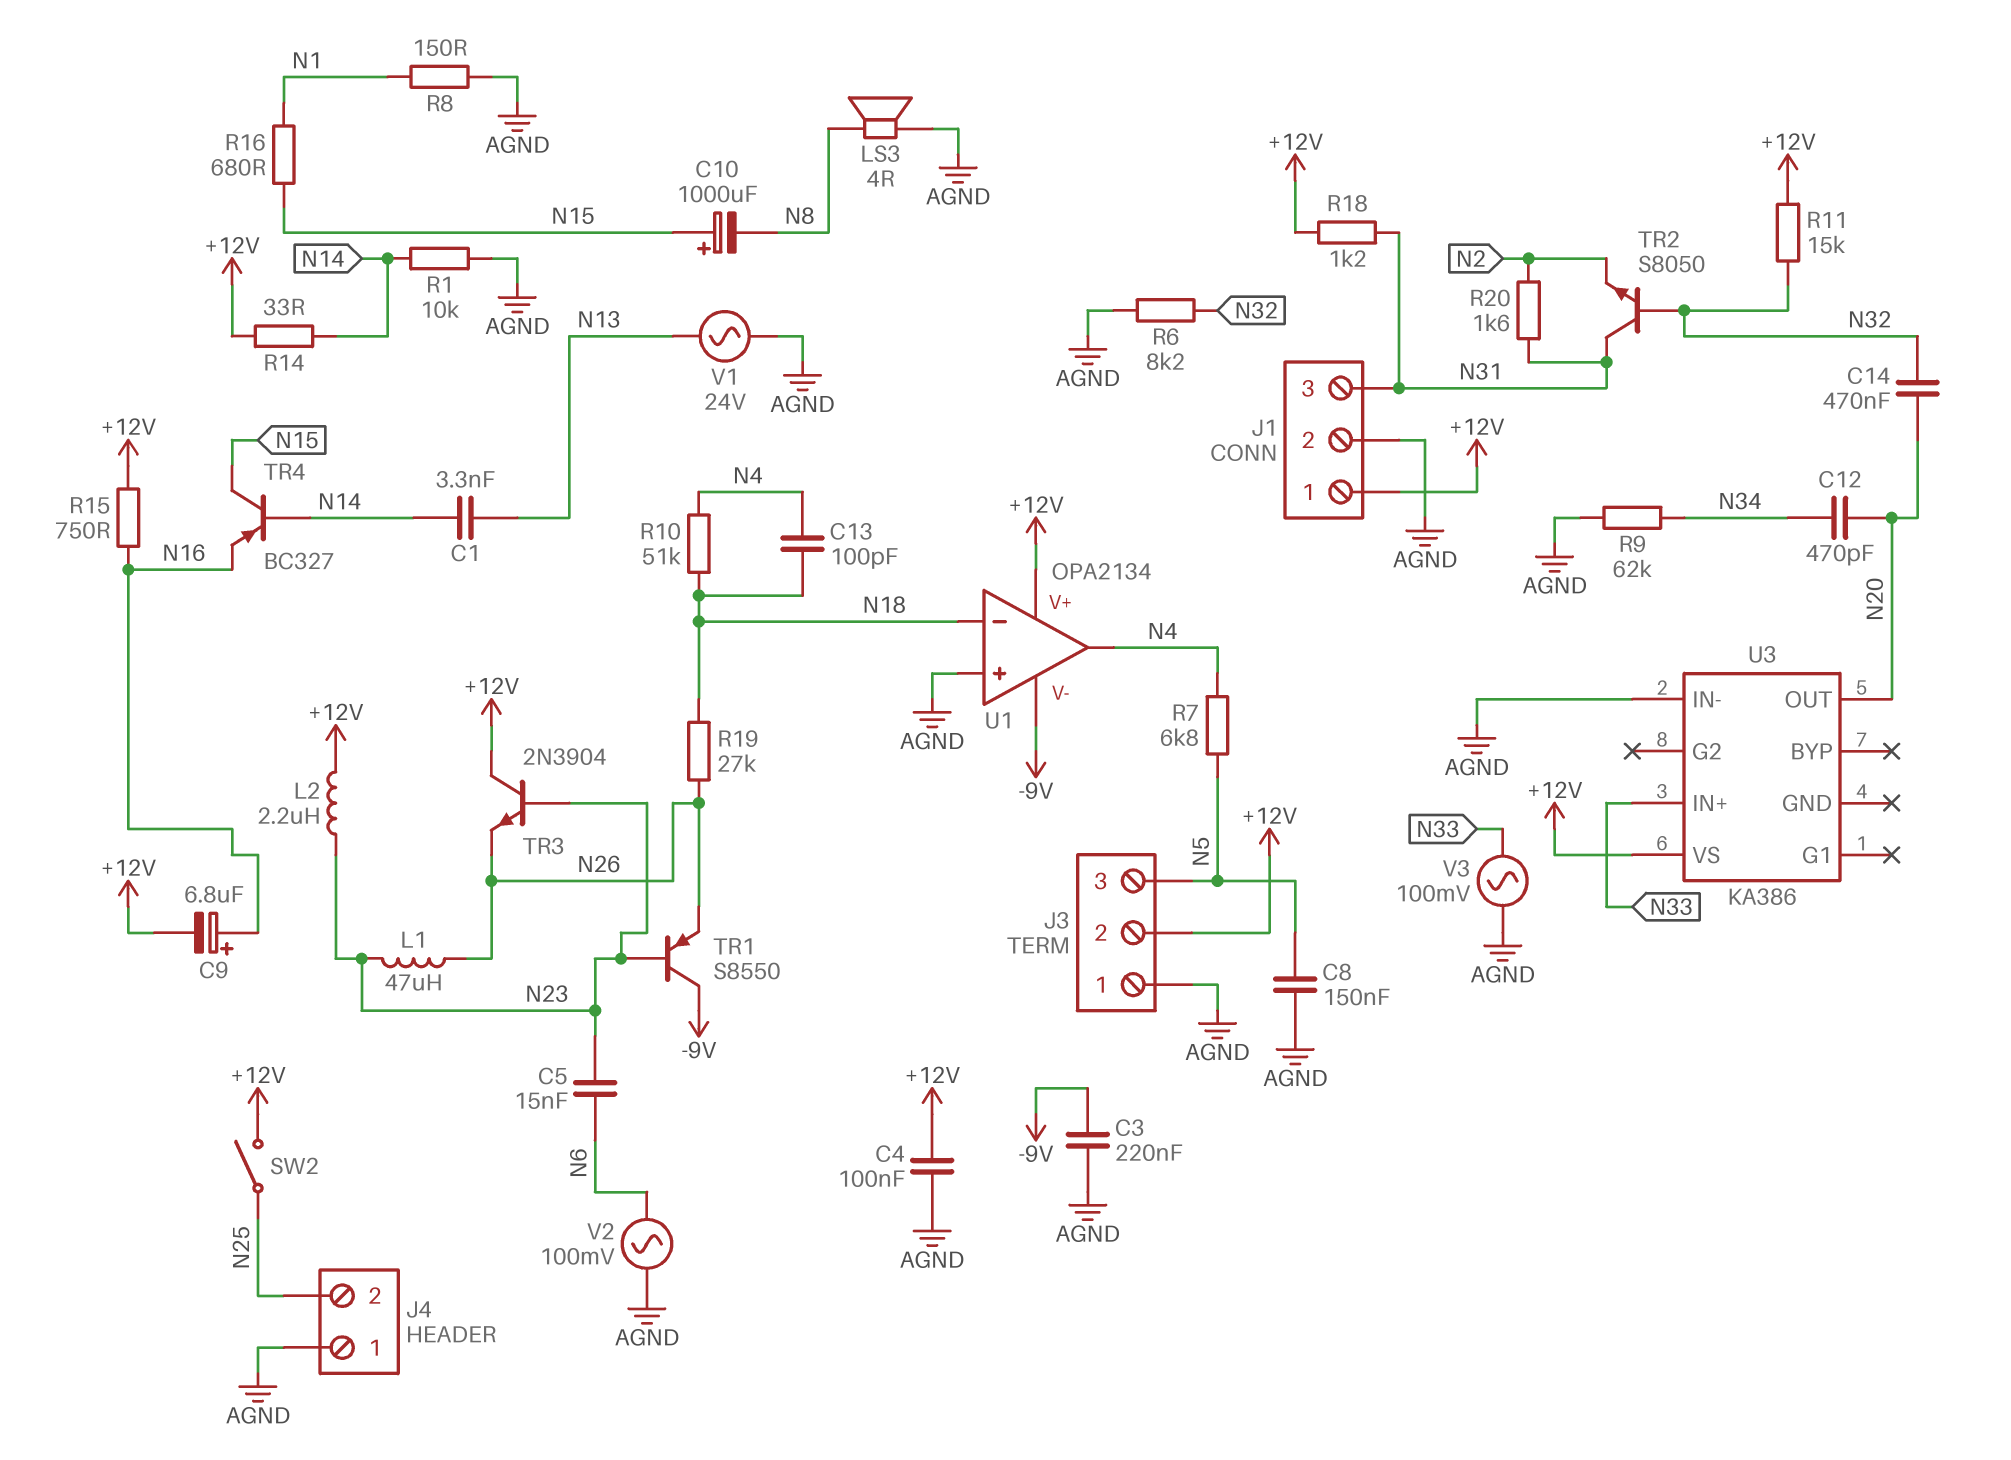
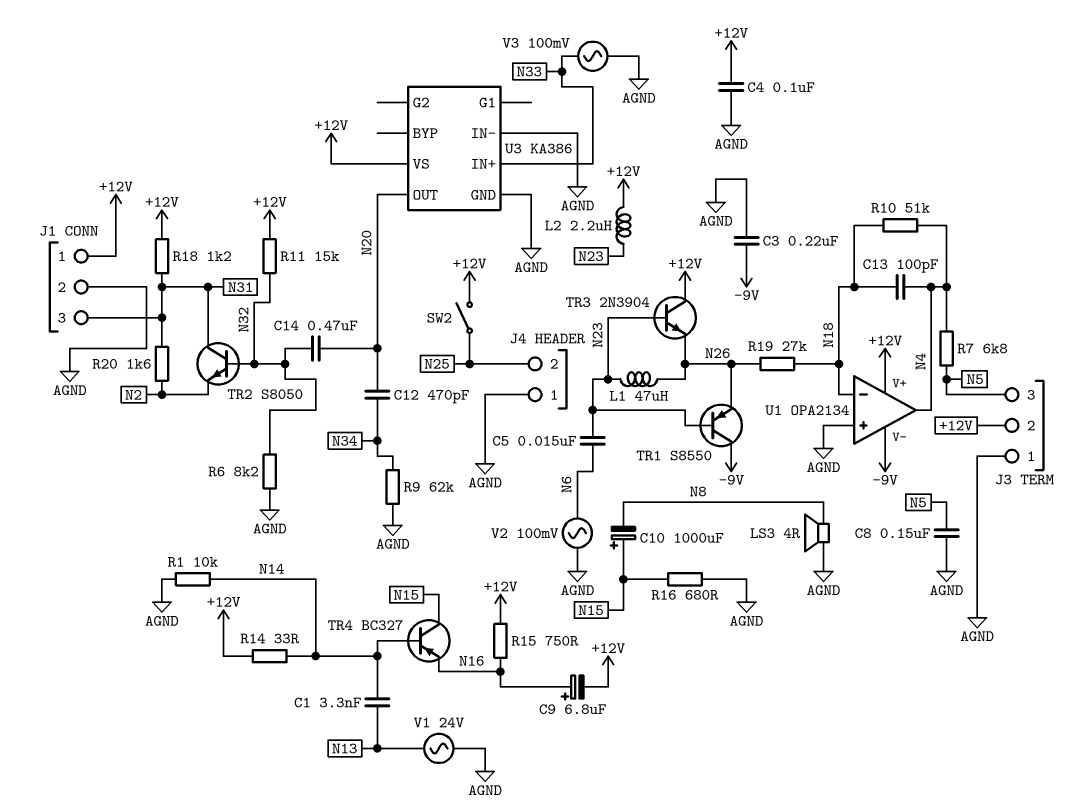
R8: 150 (AGND, N1) -> none
R16: 680 (N1, N15) -> 680 (AGND, N15)
U3 pin GND: none -> AGND

